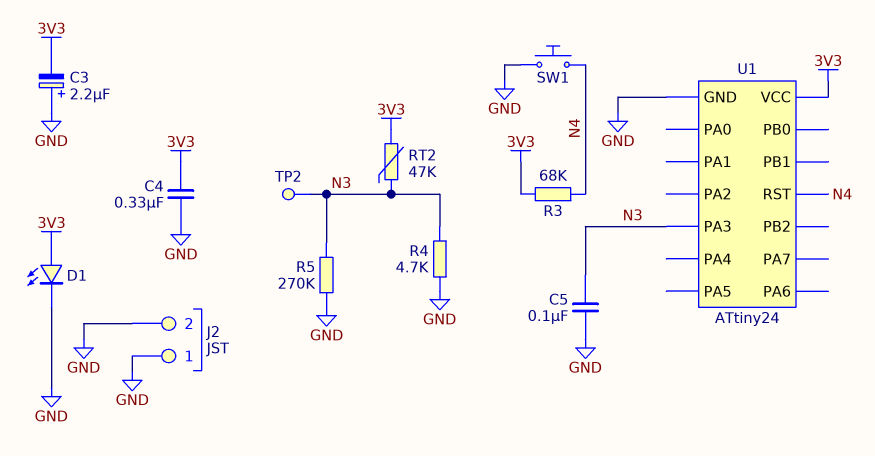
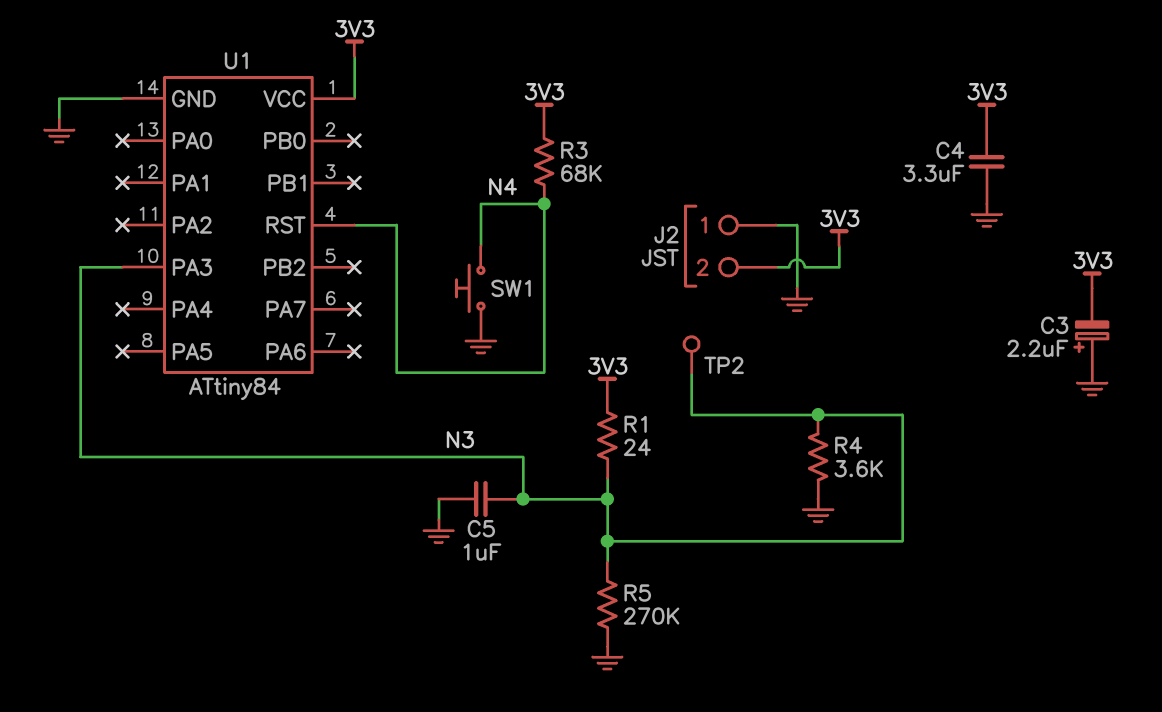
C4: 330nF (3V3, GND) -> 3.3uF (3V3, GND)
C5: 100nF (GND, N3) -> 1uF (GND, N3)
D1: LED (A 3V3, K GND) -> none
J2 pin 2: GND -> 3V3
R1: none -> 24 (3V3, N3)
R4: 4.7k (GND, N3) -> 3.6k (GND, N3)
RT2: 47k (3V3, N3) -> none
U1: ATtiny24 -> ATtiny84

